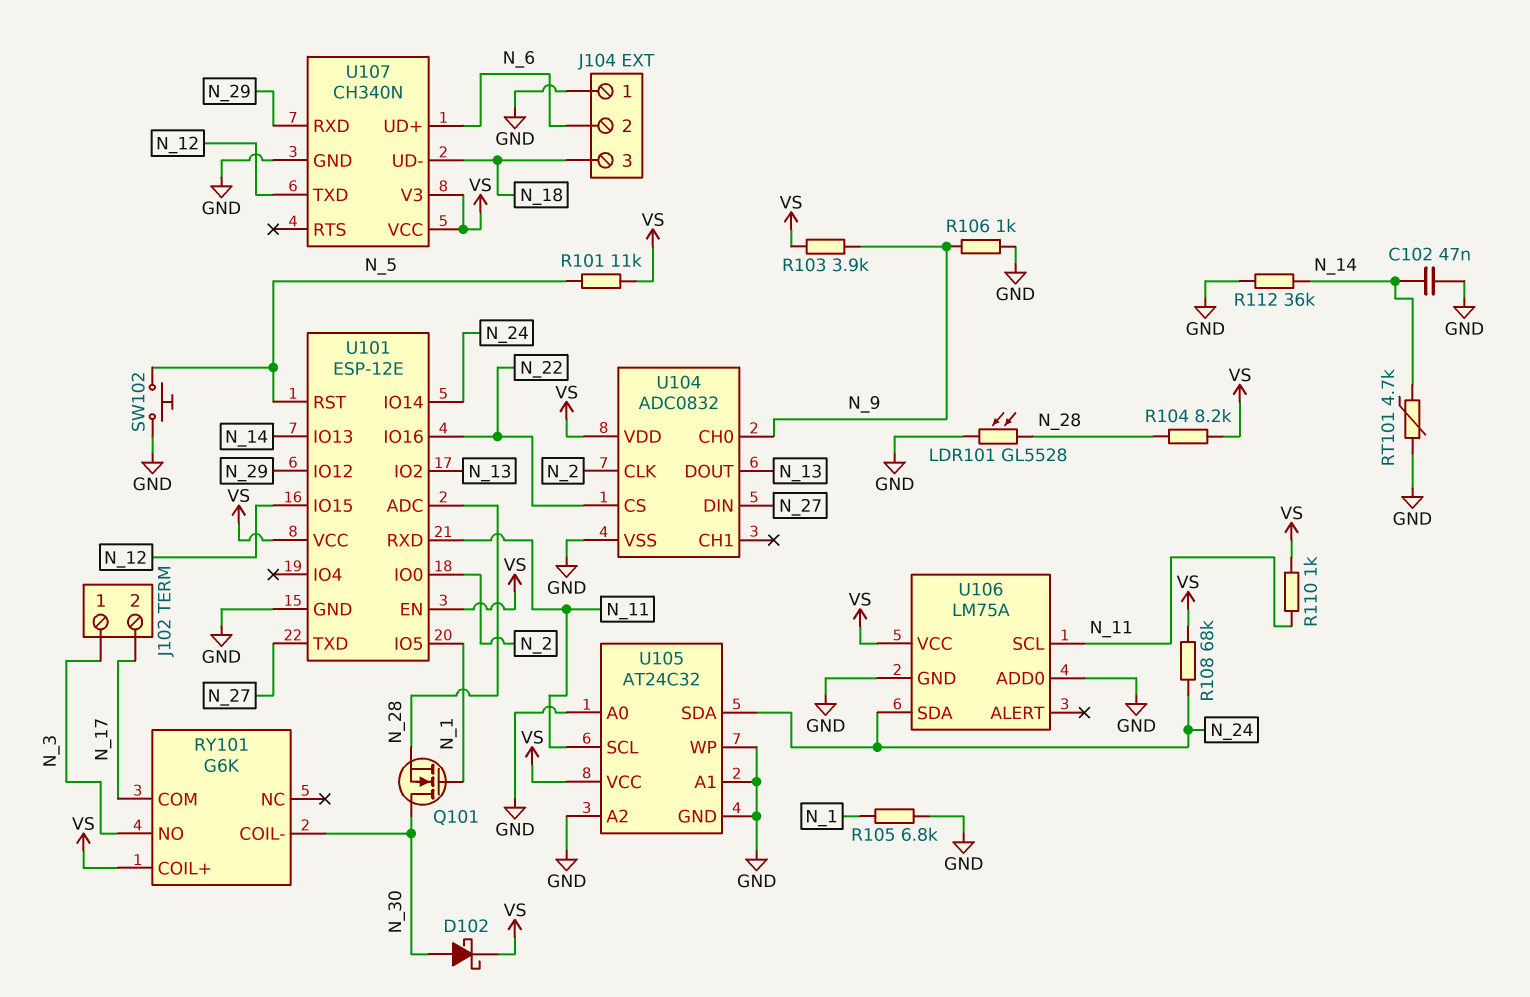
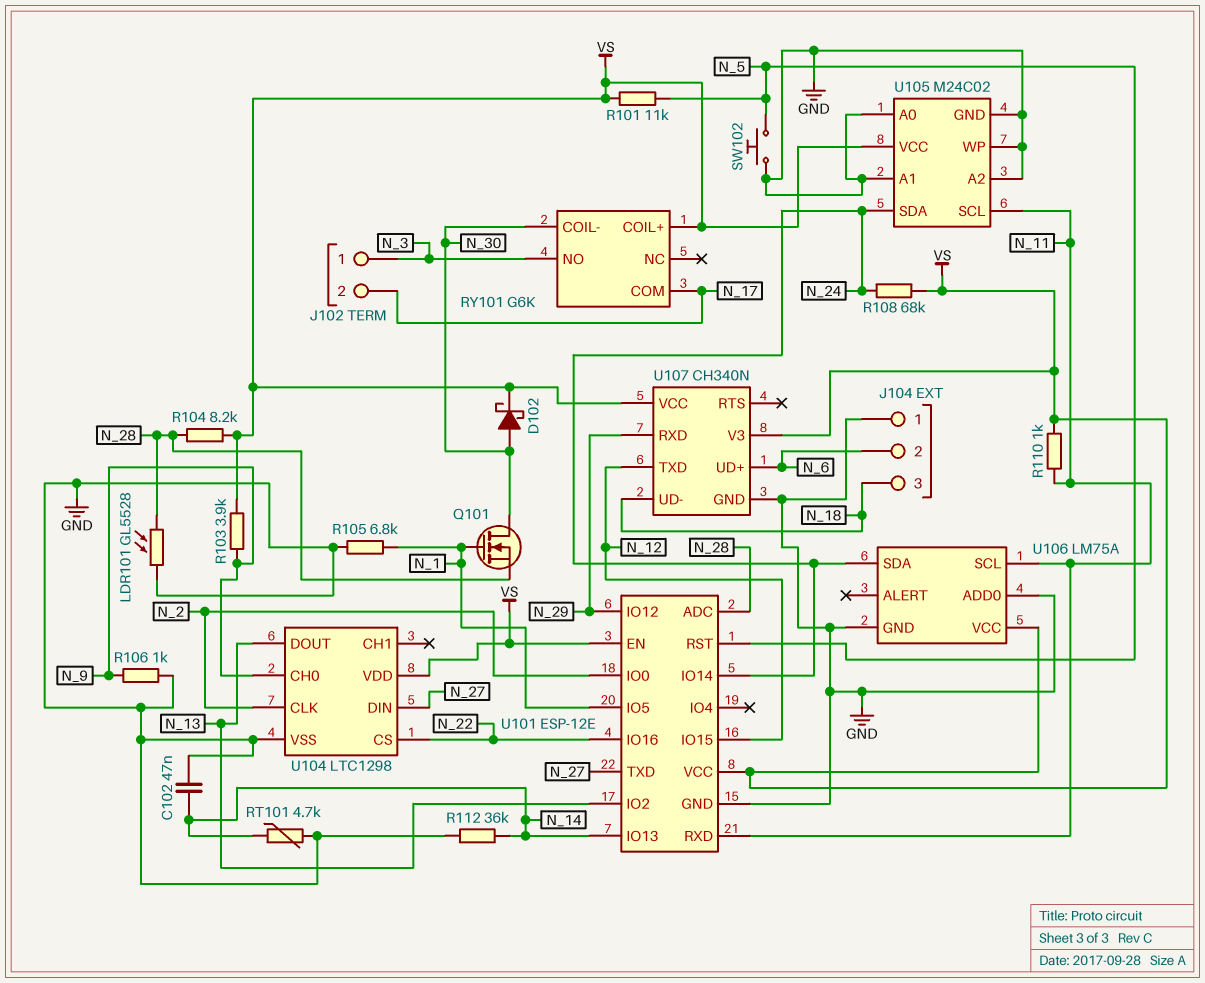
U104: ADC0832 -> LTC1298
U105: AT24C32 -> M24C02

